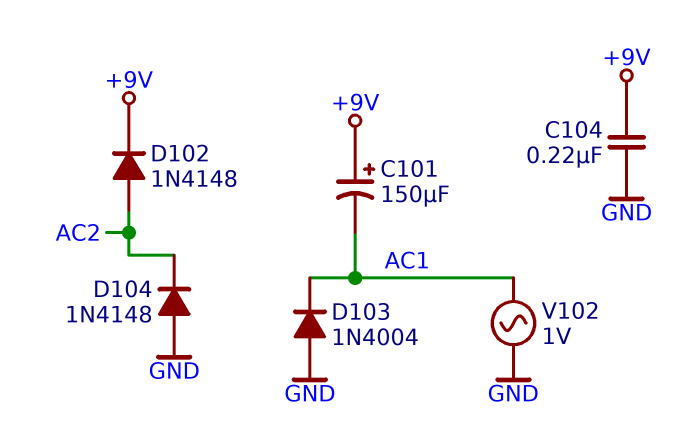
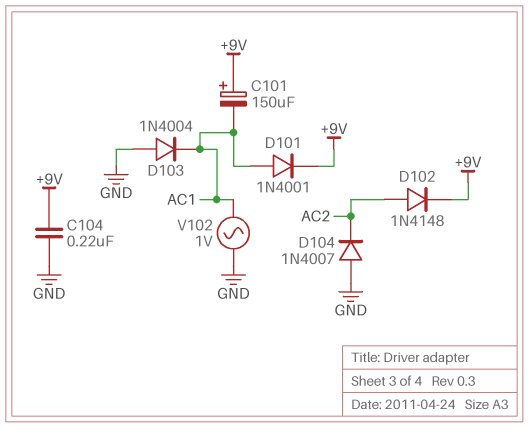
D101: none -> diode 1N4001 (A AC1, K +9V)
D104: diode 1N4148 (A GND, K AC2) -> diode 1N4007 (A GND, K AC2)

